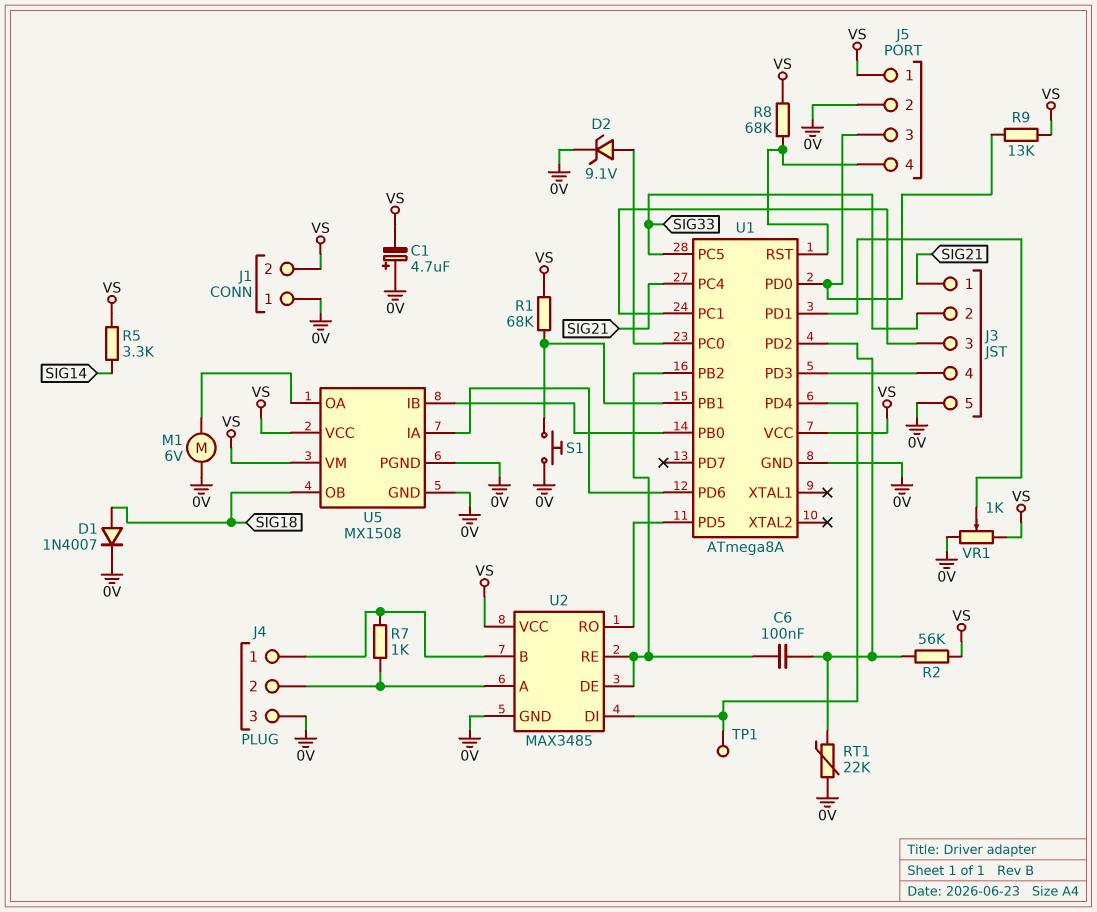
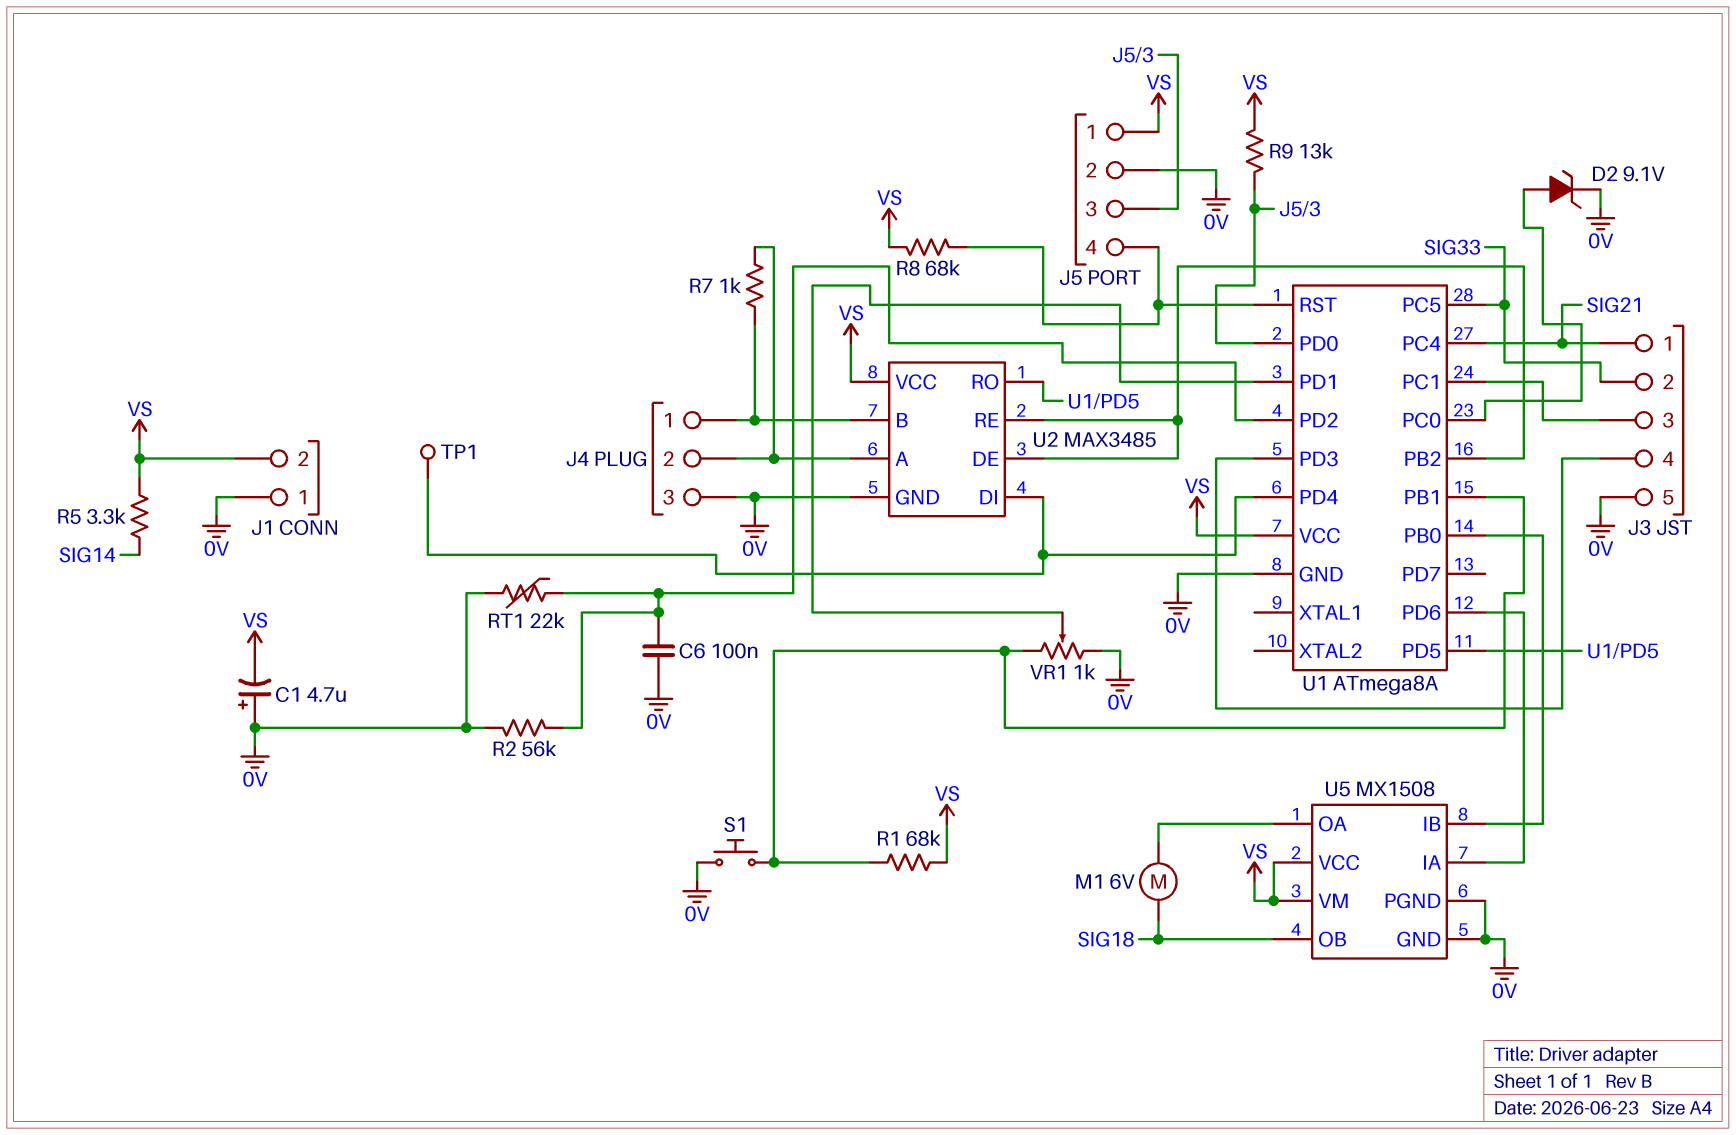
C6: 100nF (U1/PB2, U1/PD2) -> 100nF (0V, U1/PD2)
D1: diode 1N4007 (A SIG18, K 0V) -> none
M1: motor 6V (0V, U5/OA) -> motor 6V (SIG18, U5/OA)
R2: 56k (U1/PD2, VS) -> 56k (0V, U1/PD2)
VR1: 1k (0V, VS, wiper U1/PD1) -> 1k (0V, U1/PB1, wiper U1/PD1)

